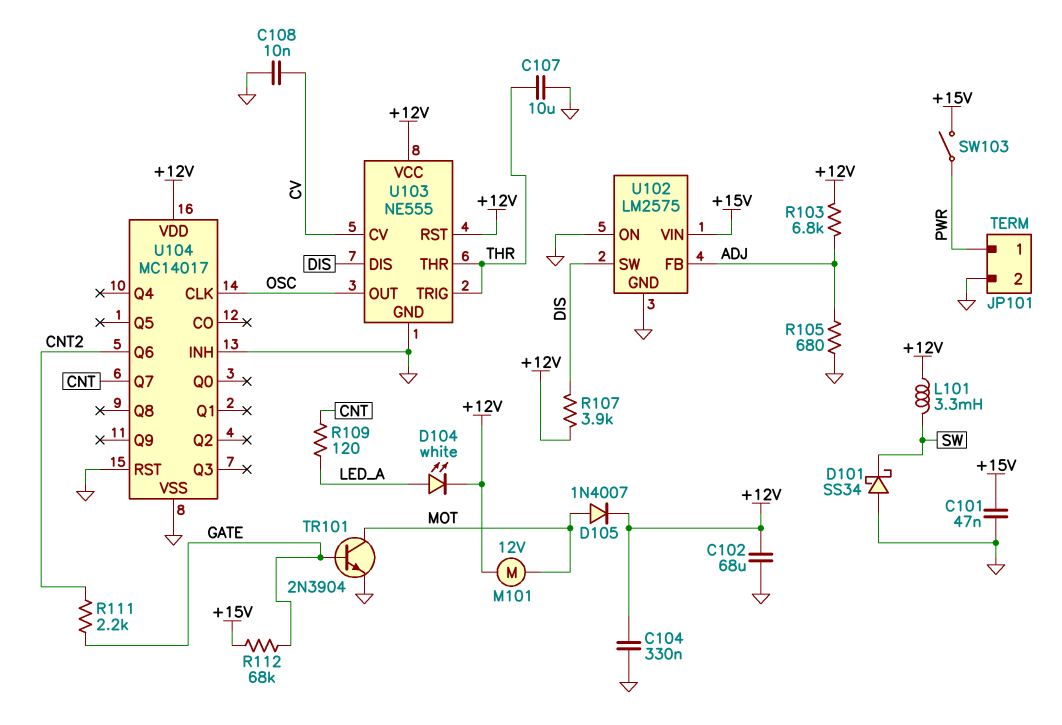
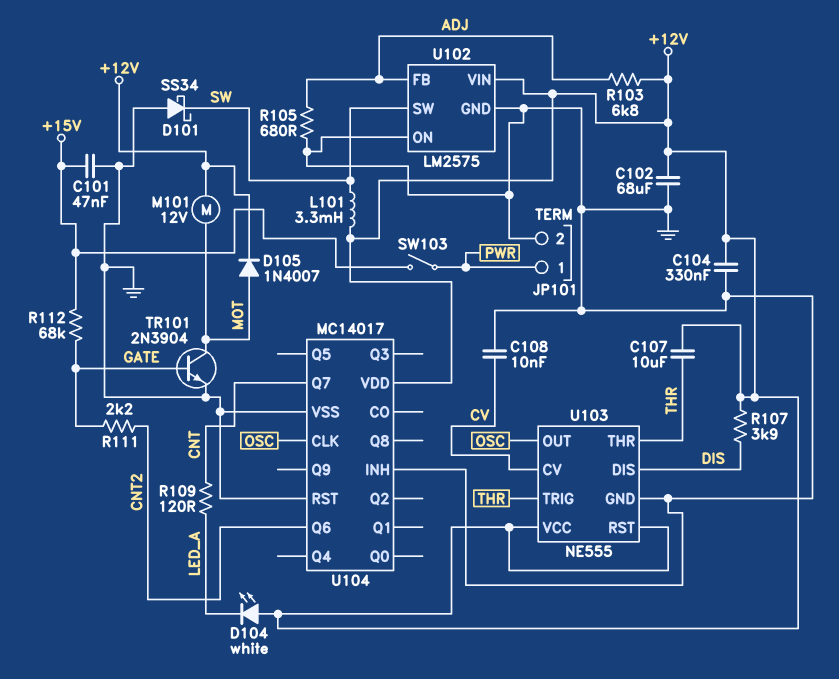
C107: 10uF (GND, THR) -> 10uF (+12V, THR)
D104: LED white (A LED_A, K +12V) -> LED white (A +12V, K LED_A)
U102 pin SW: DIS -> SW
U102 pin VIN: +15V -> +12V

